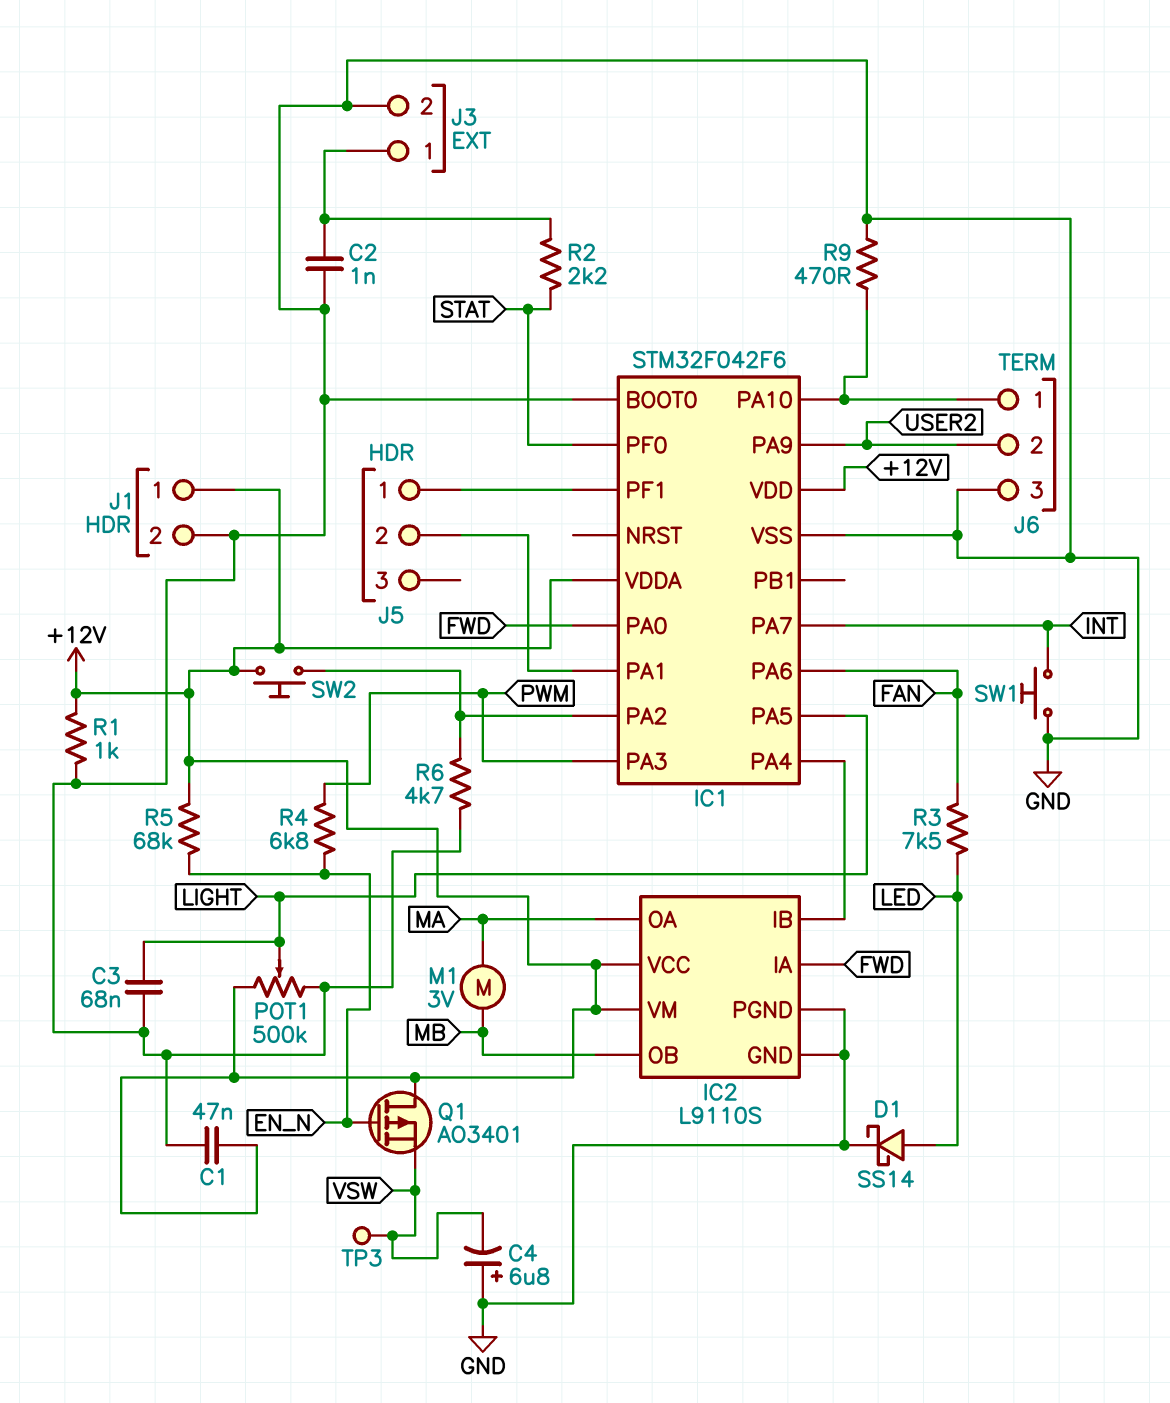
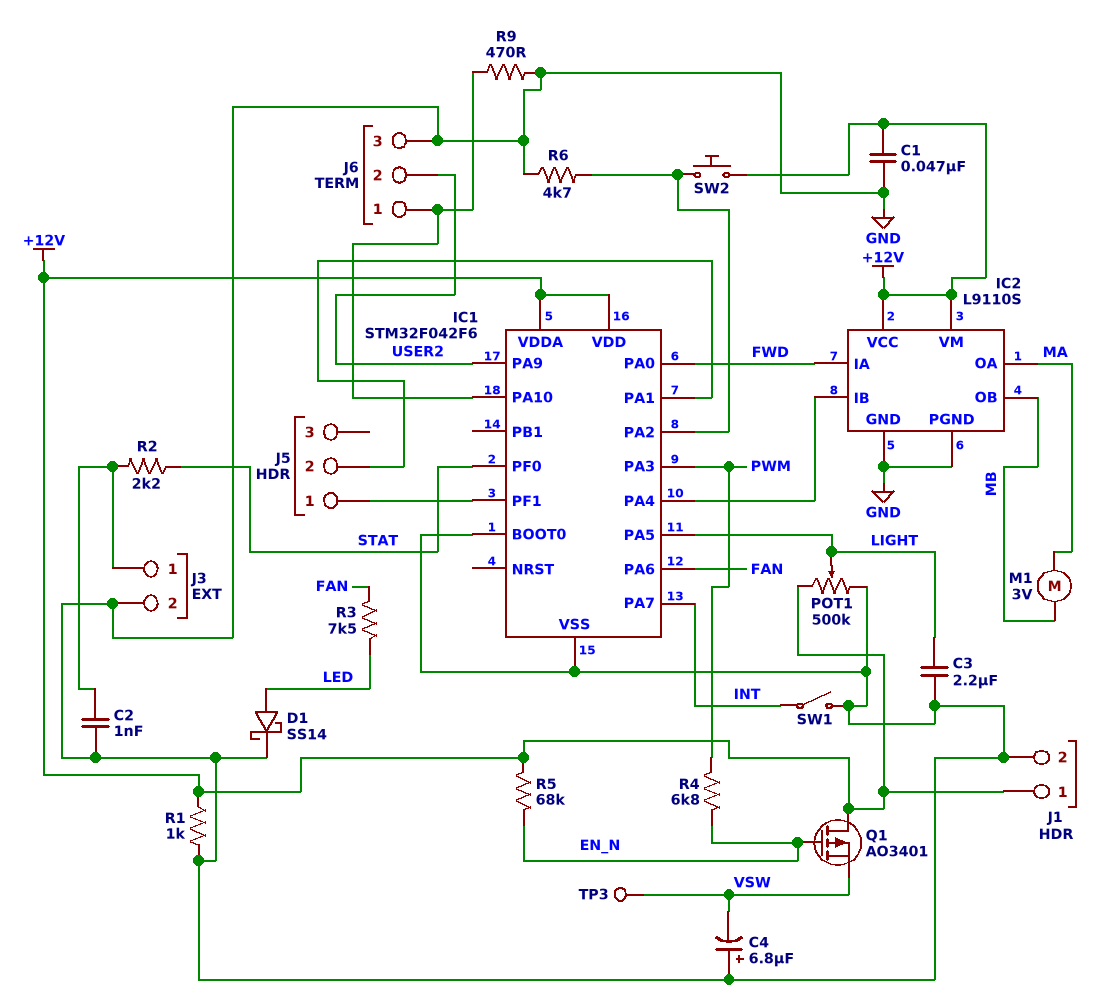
C3: 68nF (GND, LIGHT) -> 2.2uF (GND, LIGHT)
SW1: button (GND, INT) -> switch (GND, INT)

